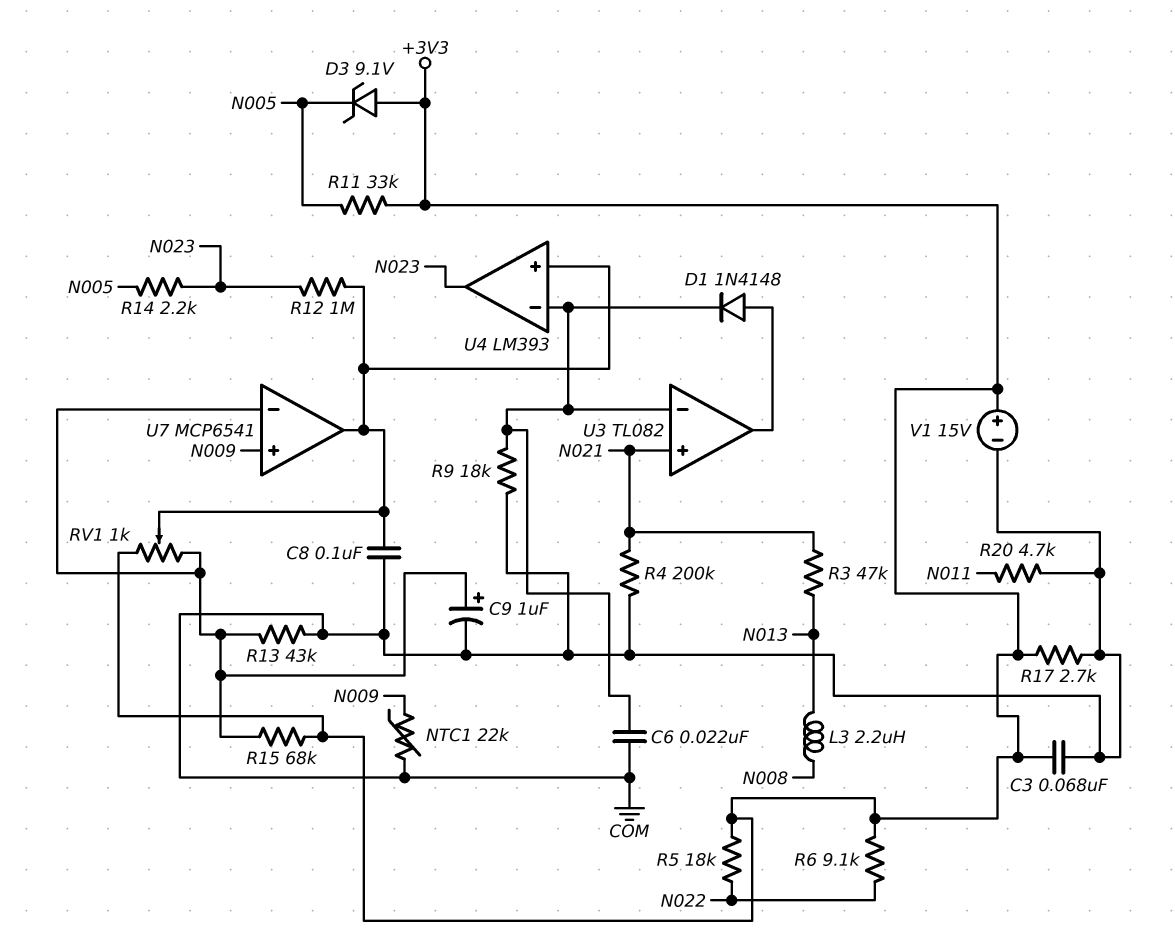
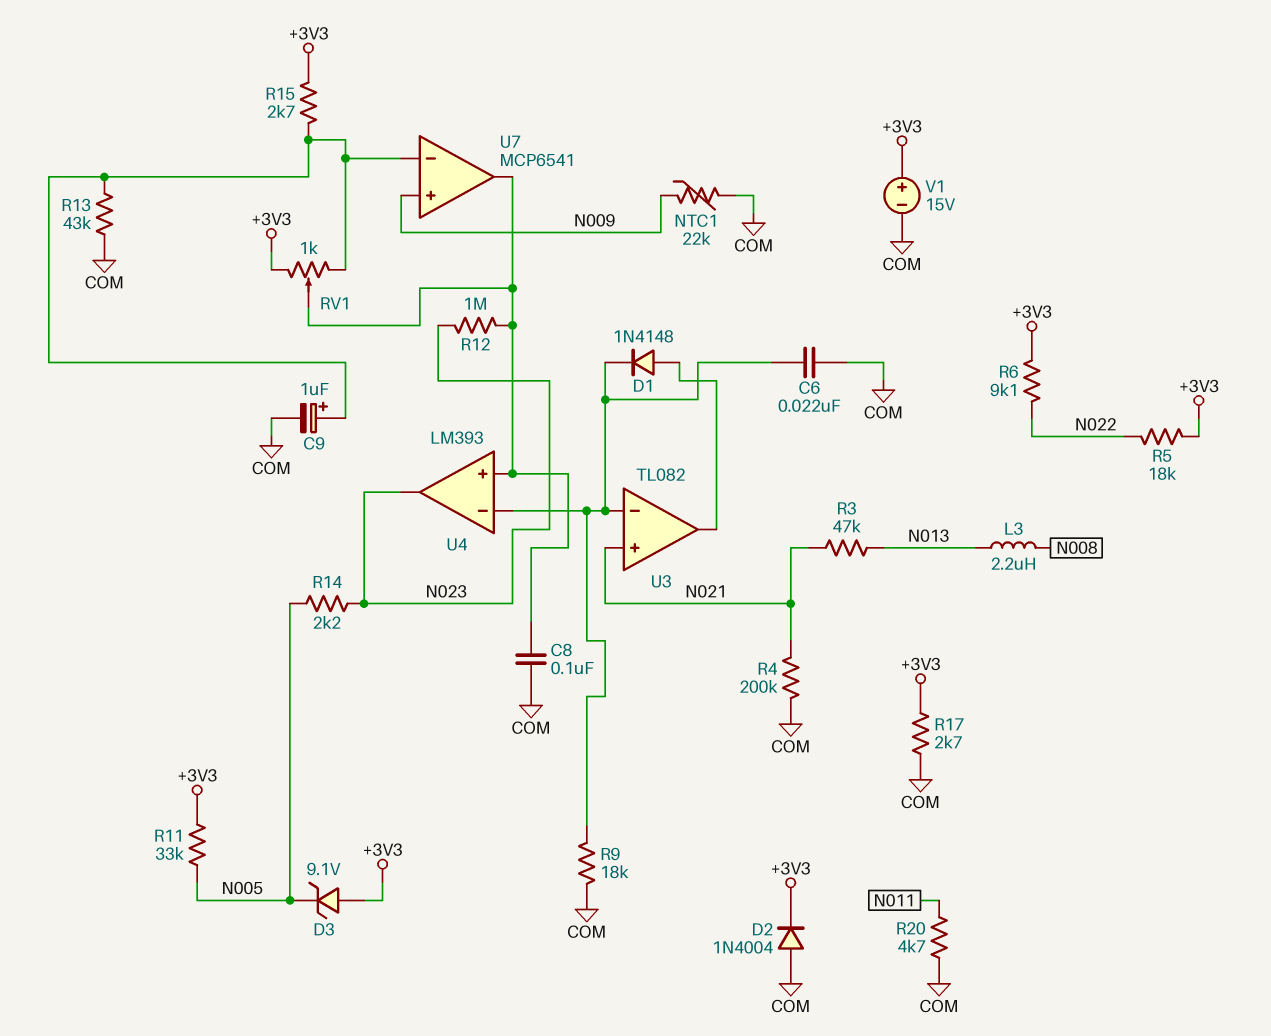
C3: 68nF (+3V3, COM) -> none
D2: none -> diode 1N4004 (A COM, K +3V3)
R15: 68k (+3V3, U7/in-) -> 2.7k (+3V3, U7/in-)

